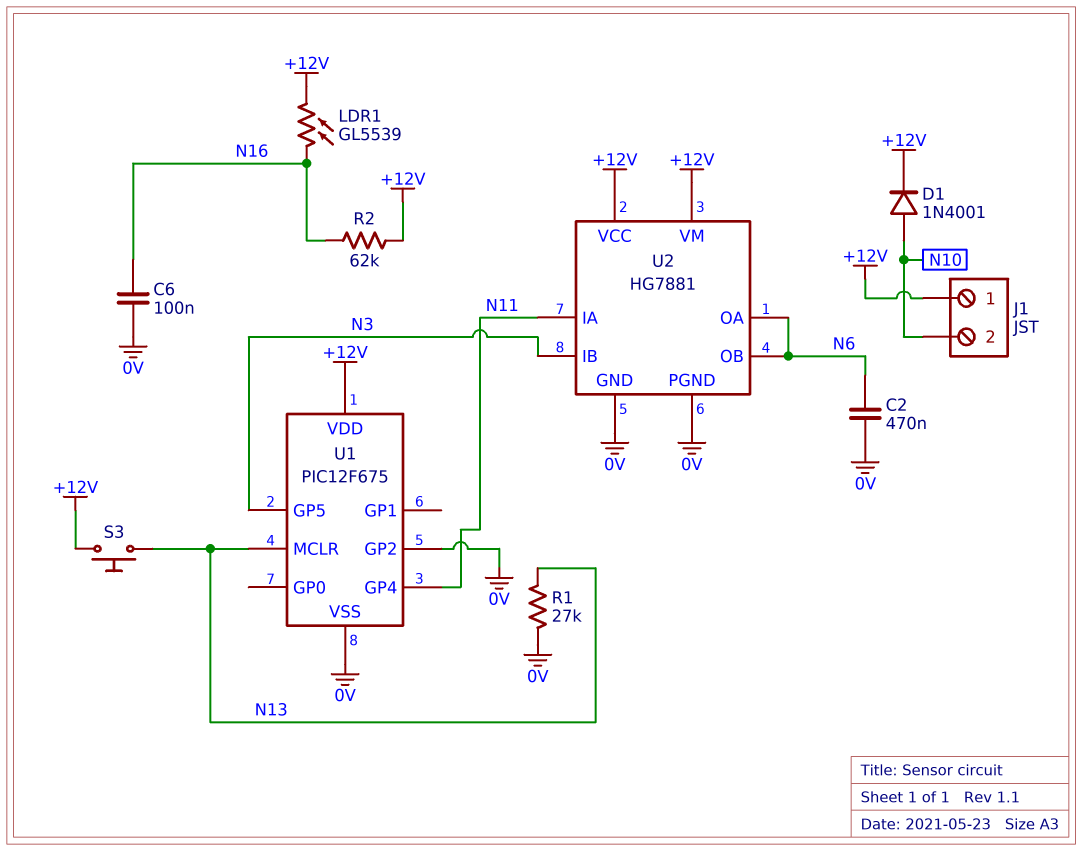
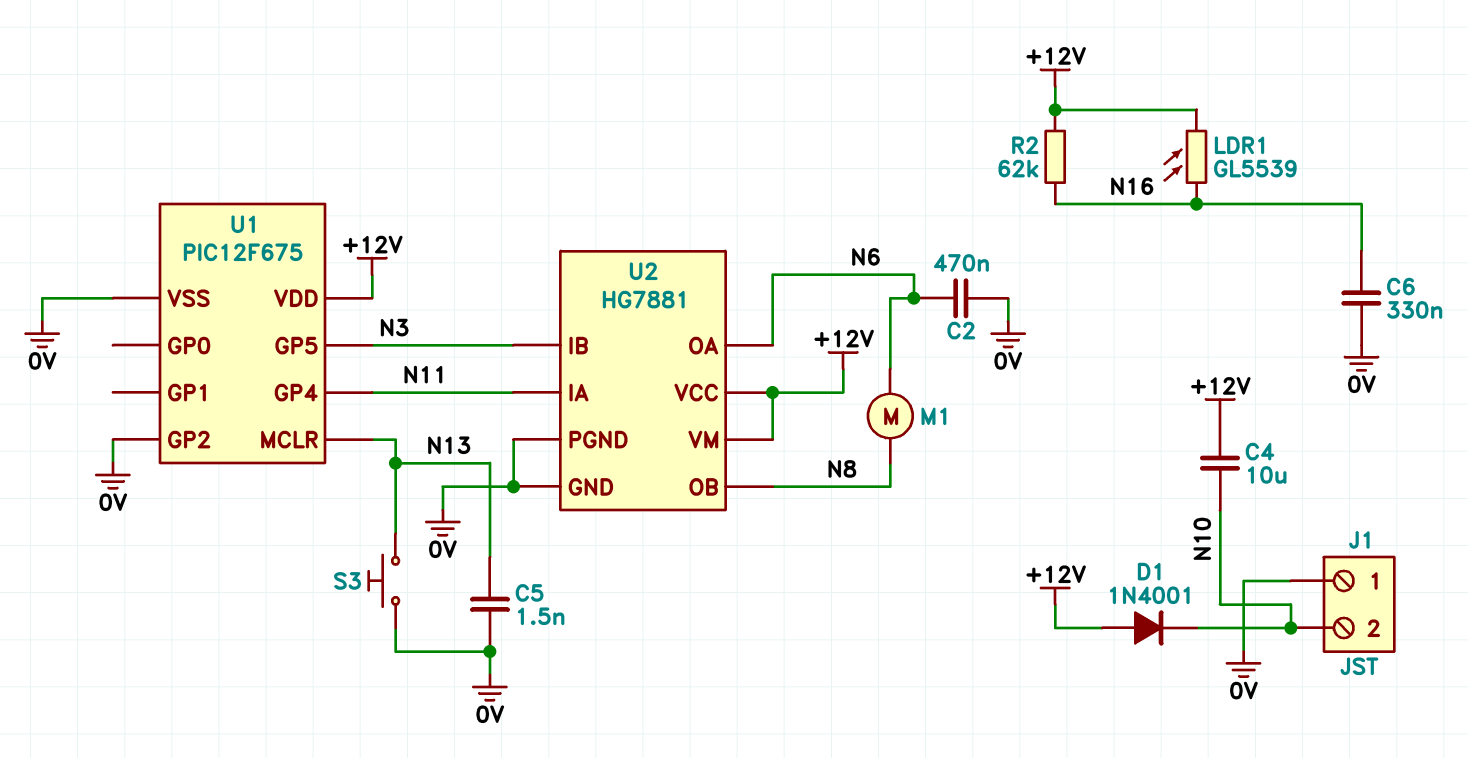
C4: none -> 10uF (+12V, N10)
C5: none -> 1.5nF (0V, N13)
C6: 100nF (0V, N16) -> 330nF (0V, N16)
D1: diode 1N4001 (A N10, K +12V) -> diode 1N4001 (A +12V, K N10)
J1 pin 1: +12V -> 0V
M1: none -> motor (N6, N8)
R1: 27k (0V, N13) -> none
S3: button (+12V, N13) -> button (0V, N13)
U2 pin OB: N6 -> N8

